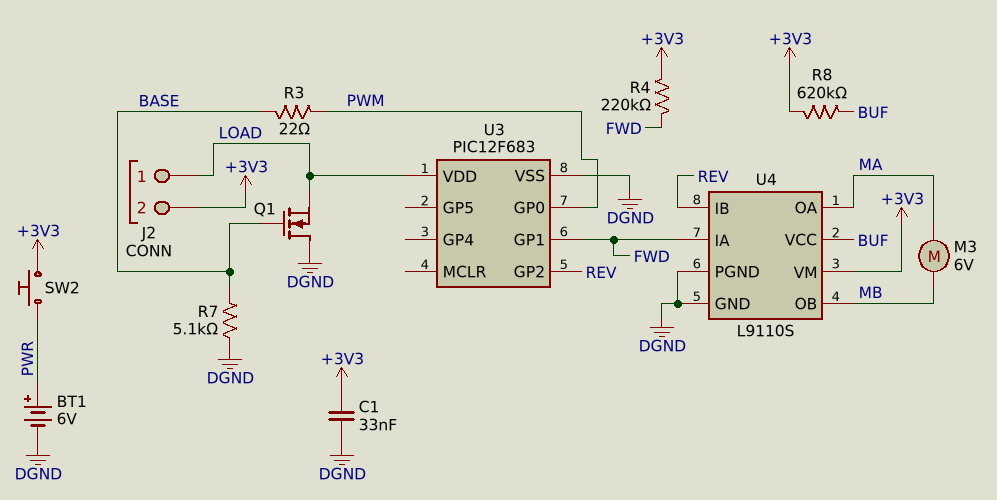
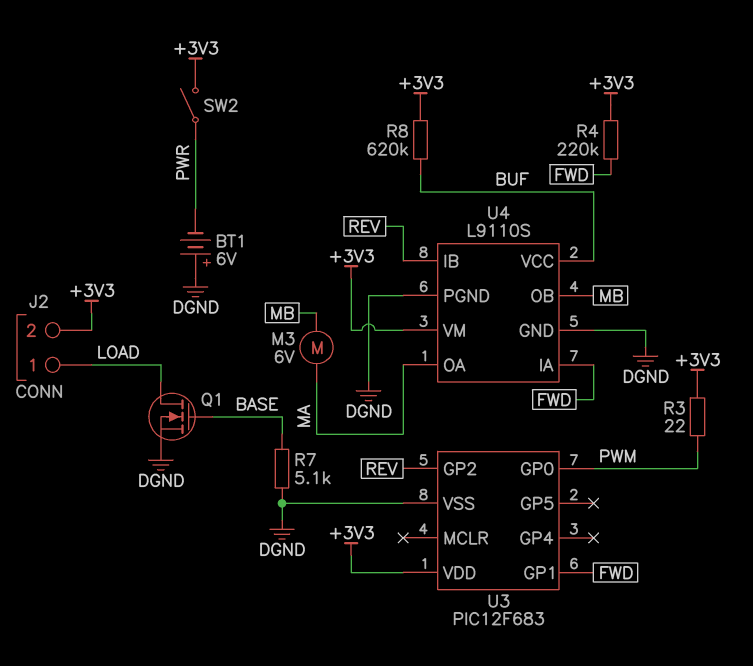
BT1: 6V (plus PWR, minus DGND) -> 6V (plus DGND, minus PWR)
C1: 33nF (+3V3, DGND) -> none
Q1: NMOS (G BASE, D DGND, S LOAD) -> NMOS (G BASE, D LOAD, S DGND)
R3: 22 (BASE, PWM) -> 22 (+3V3, PWM)
SW2: button (+3V3, PWR) -> switch (+3V3, PWR)
U3 pin VDD: LOAD -> +3V3

